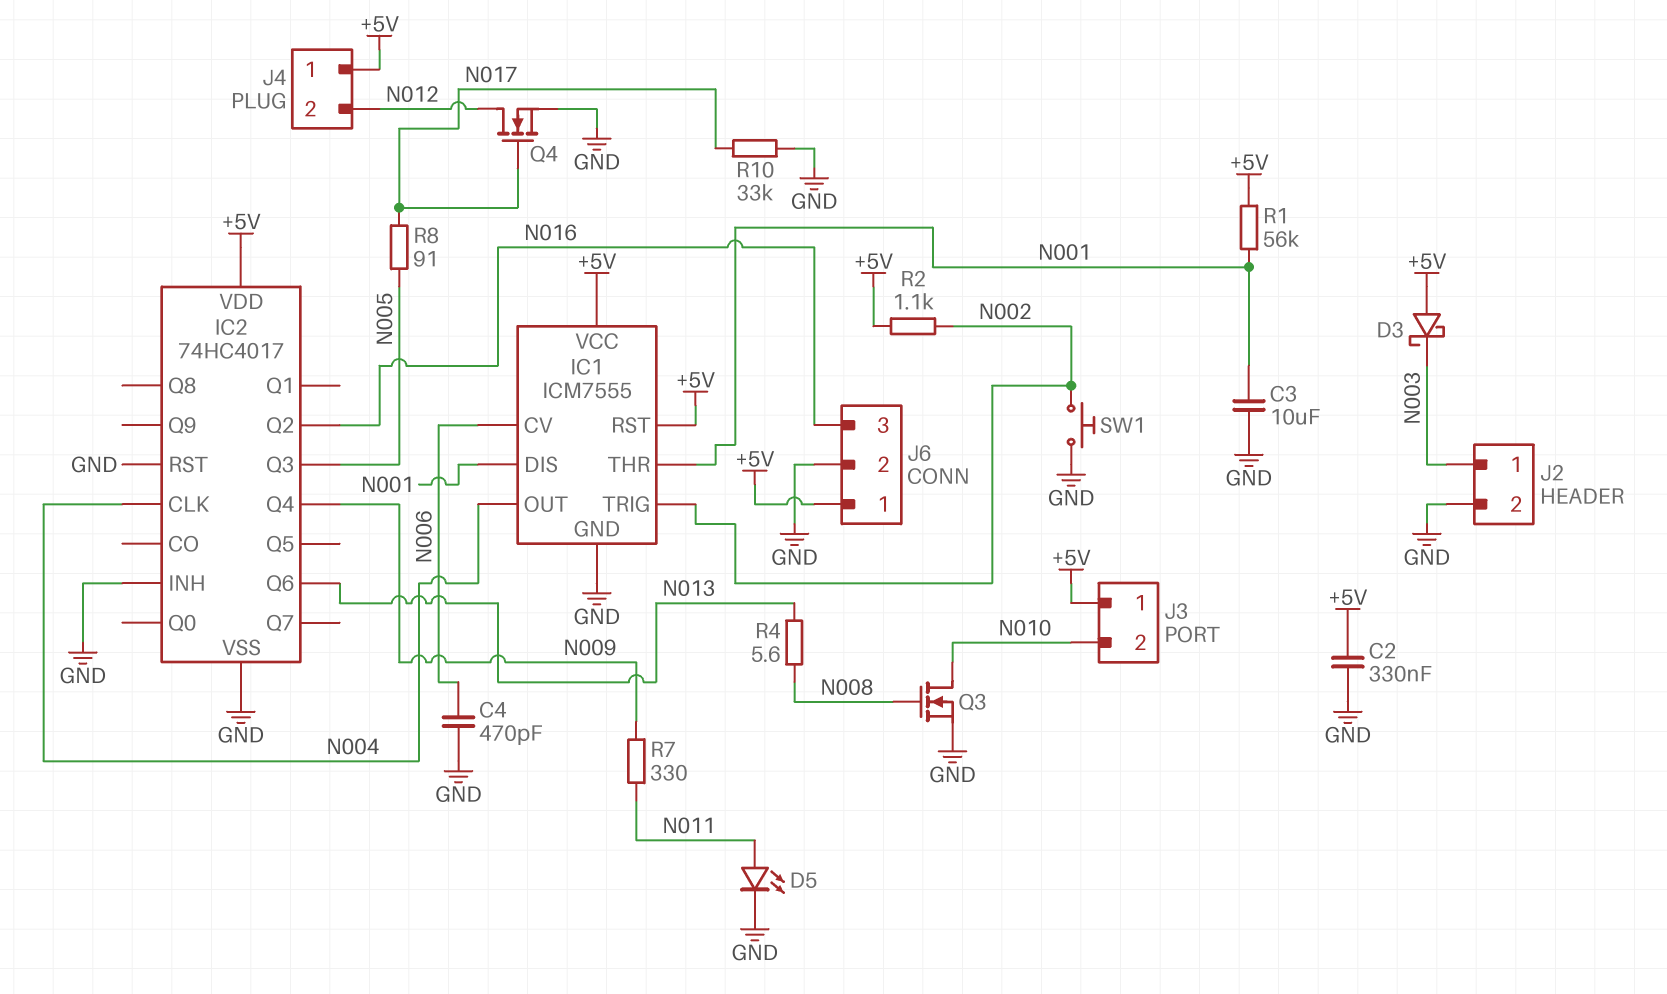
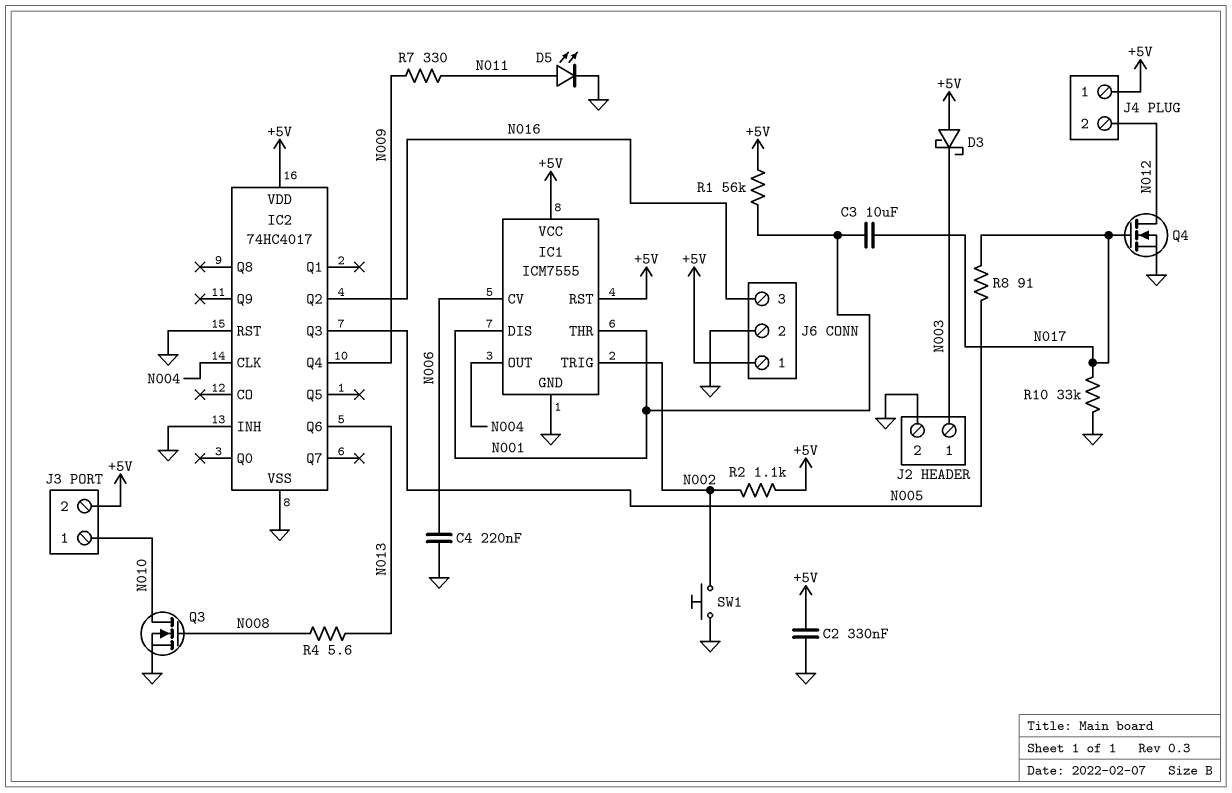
C3: 10uF (GND, N001) -> 10uF (N001, N017)
C4: 470pF (GND, N006) -> 220nF (GND, N006)
J3 pin 1: +5V -> N010
J3 pin 2: N010 -> +5V

